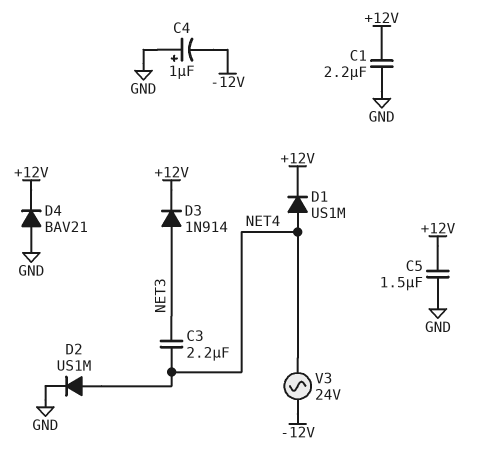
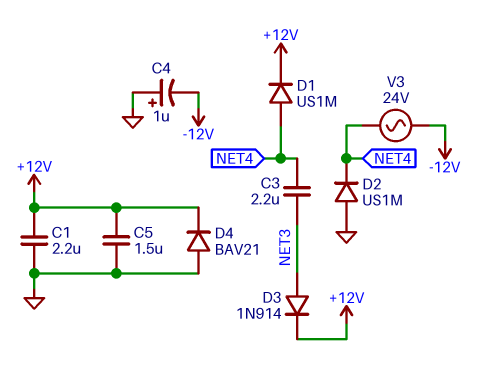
D2: diode US1M (A NET4, K GND) -> diode US1M (A GND, K NET4)

